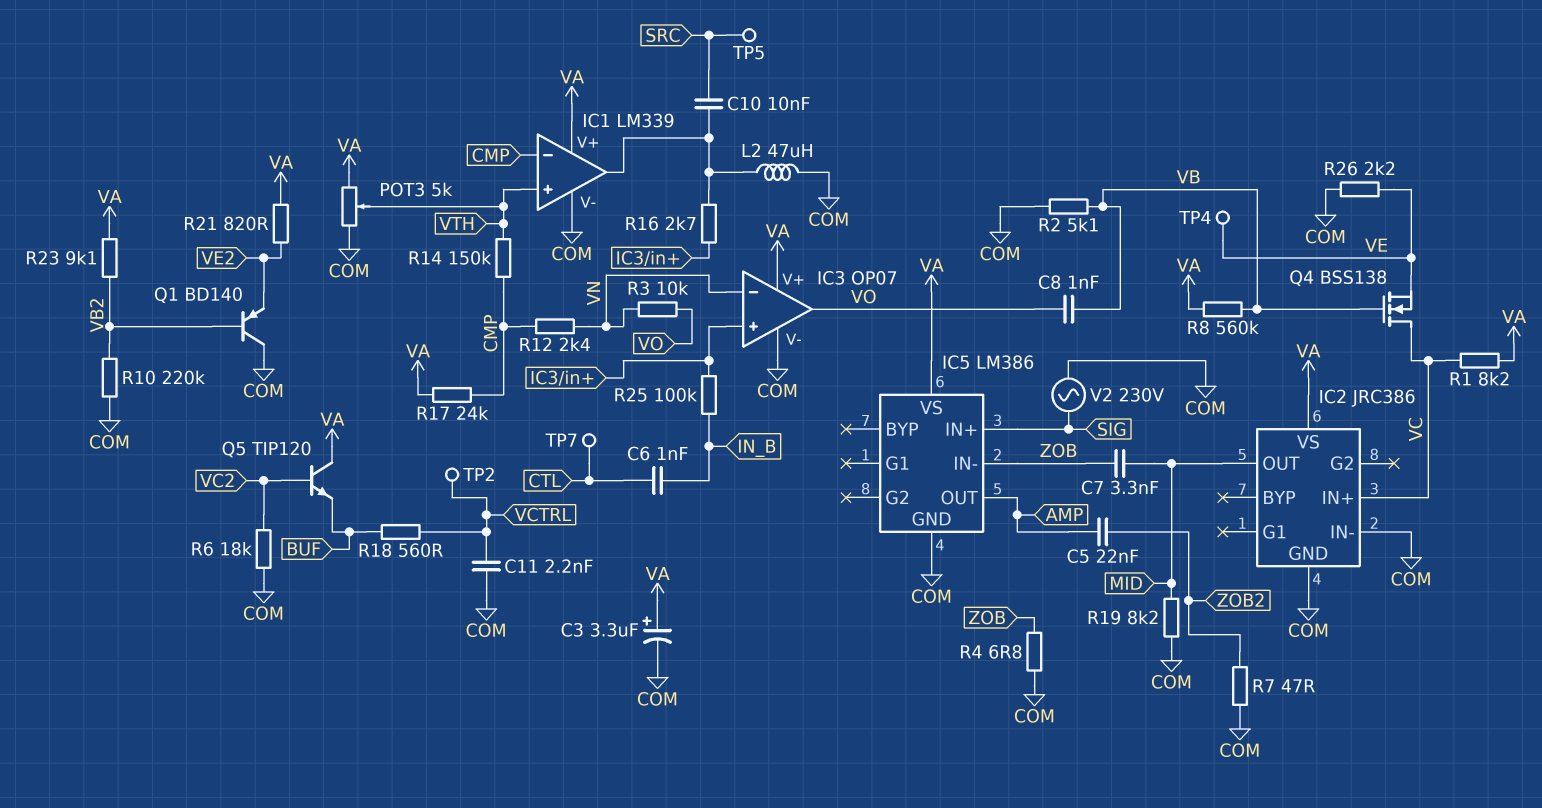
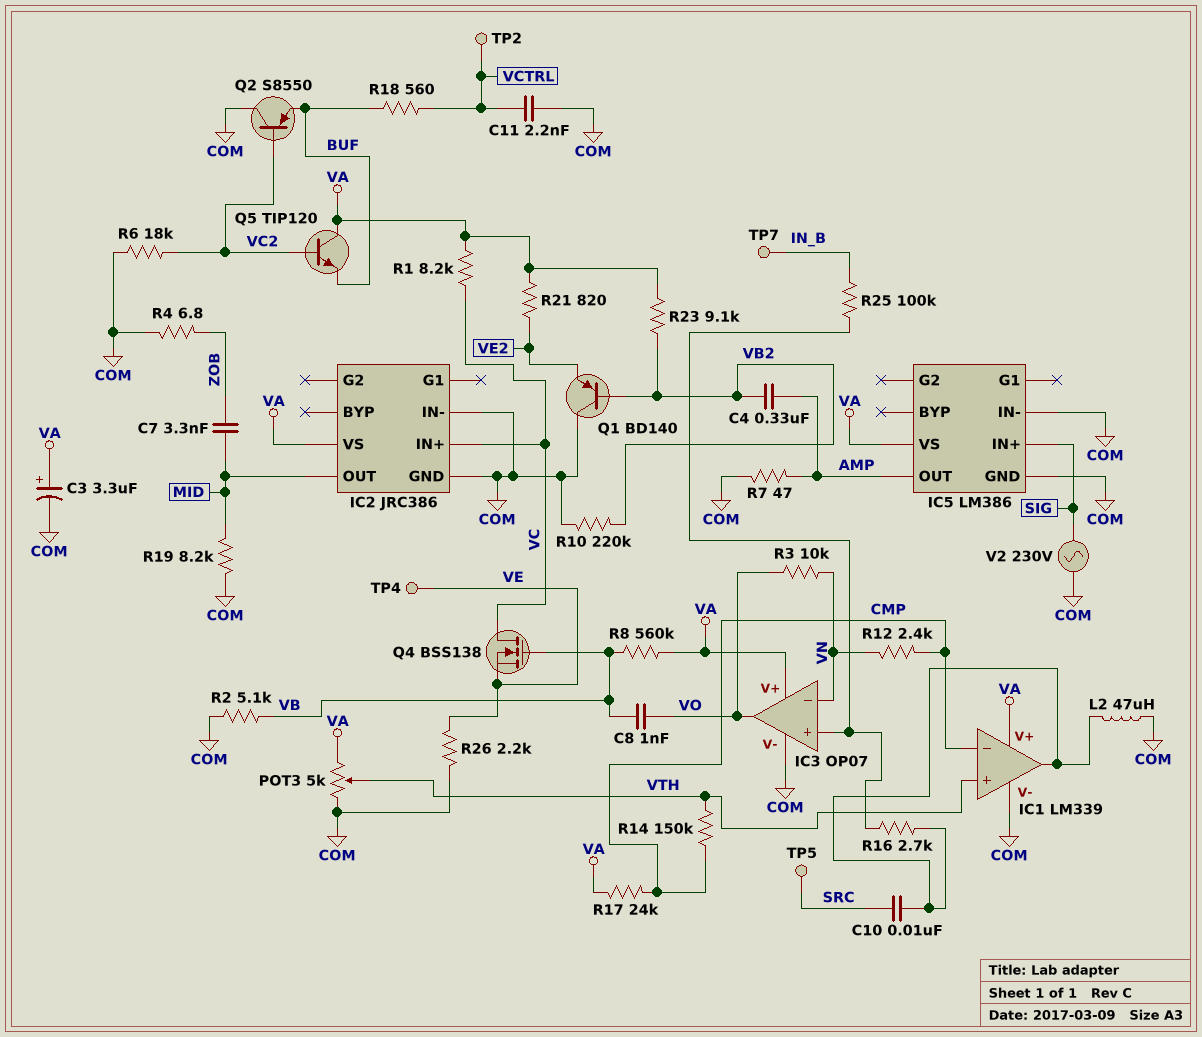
C4: none -> 330nF (AMP, VB2)
C5: 22nF (AMP, ZOB2) -> none
C6: 1nF (CTL, IN_B) -> none
IC5 pin IN-: ZOB -> COM
Q2: none -> PNP S8550 (B VC2, C COM, E BUF)
R7: 47 (COM, ZOB2) -> 47 (AMP, COM)
TP7: test point (CTL) -> test point (IN_B)

